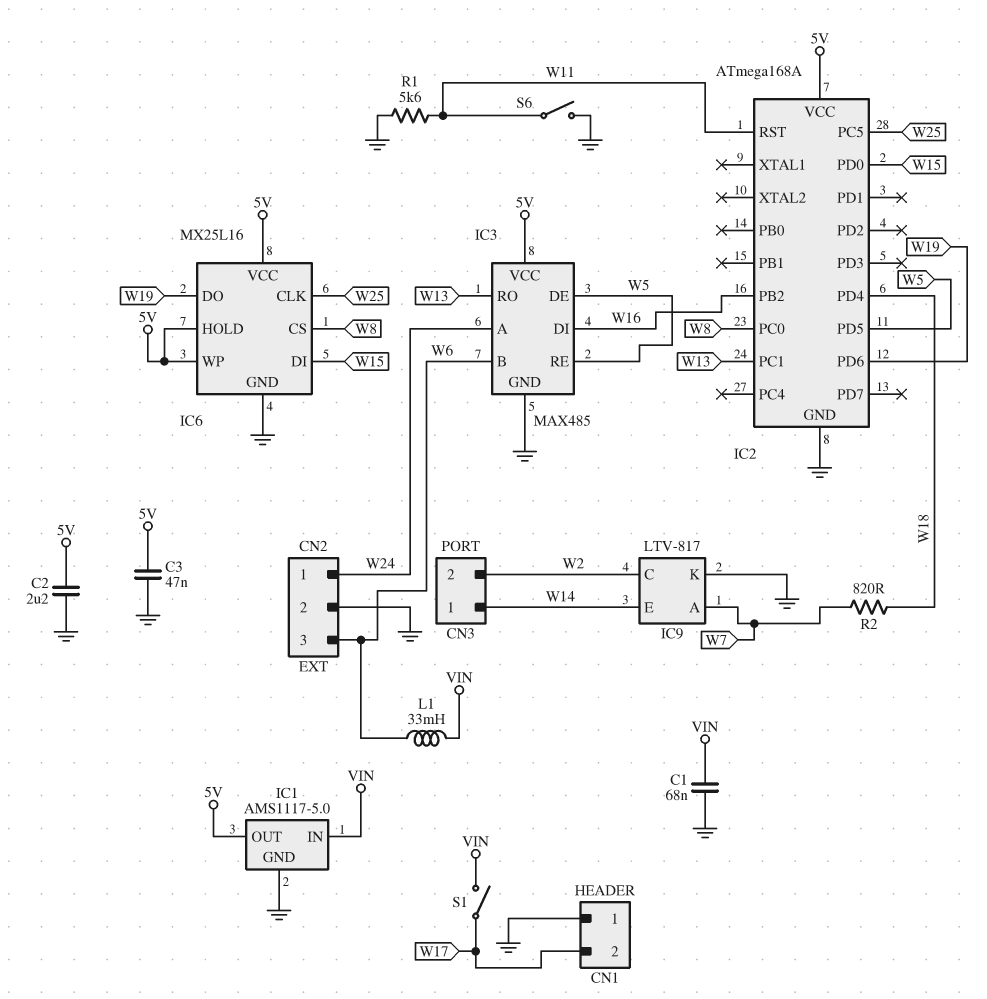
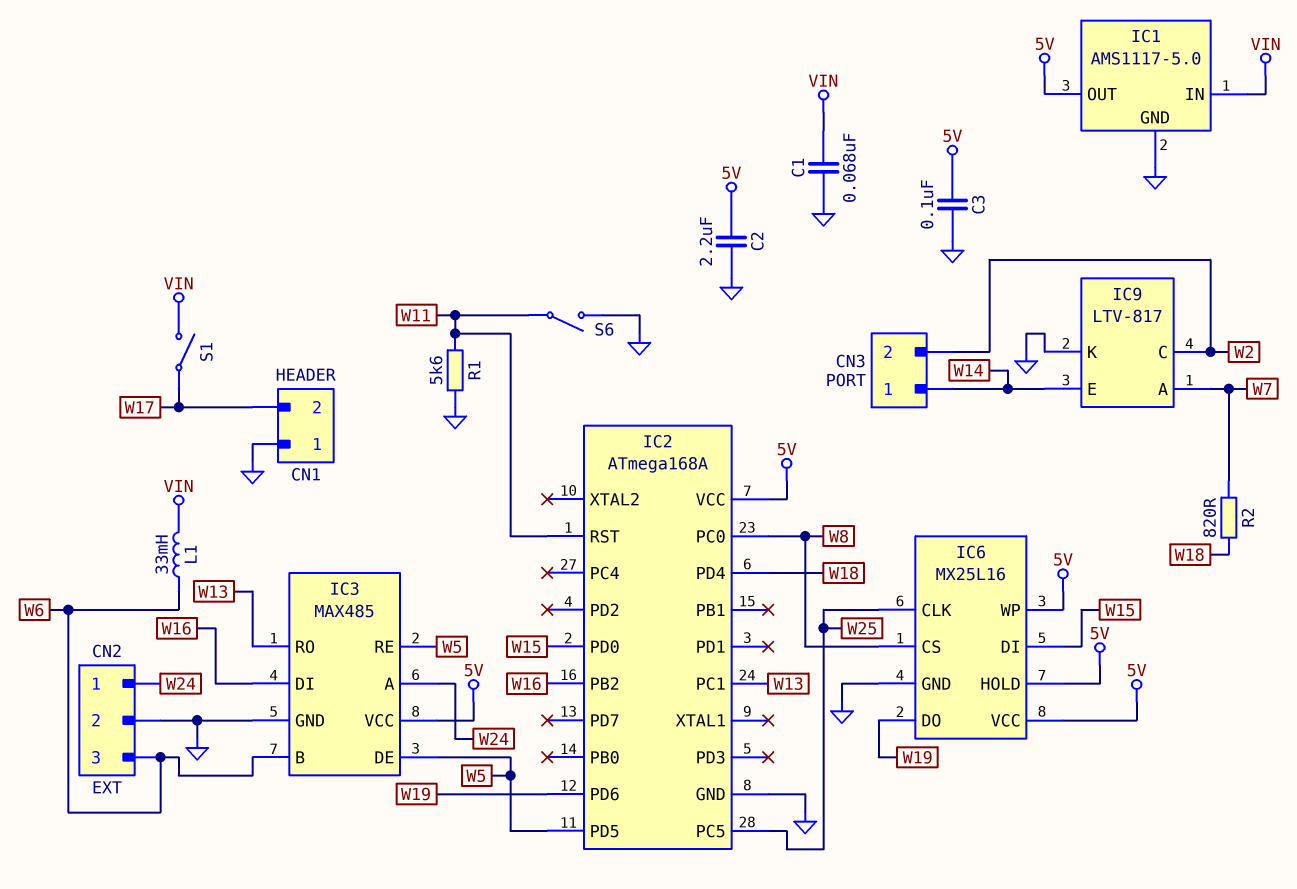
C3: 47nF (5V, GND) -> 100nF (5V, GND)

